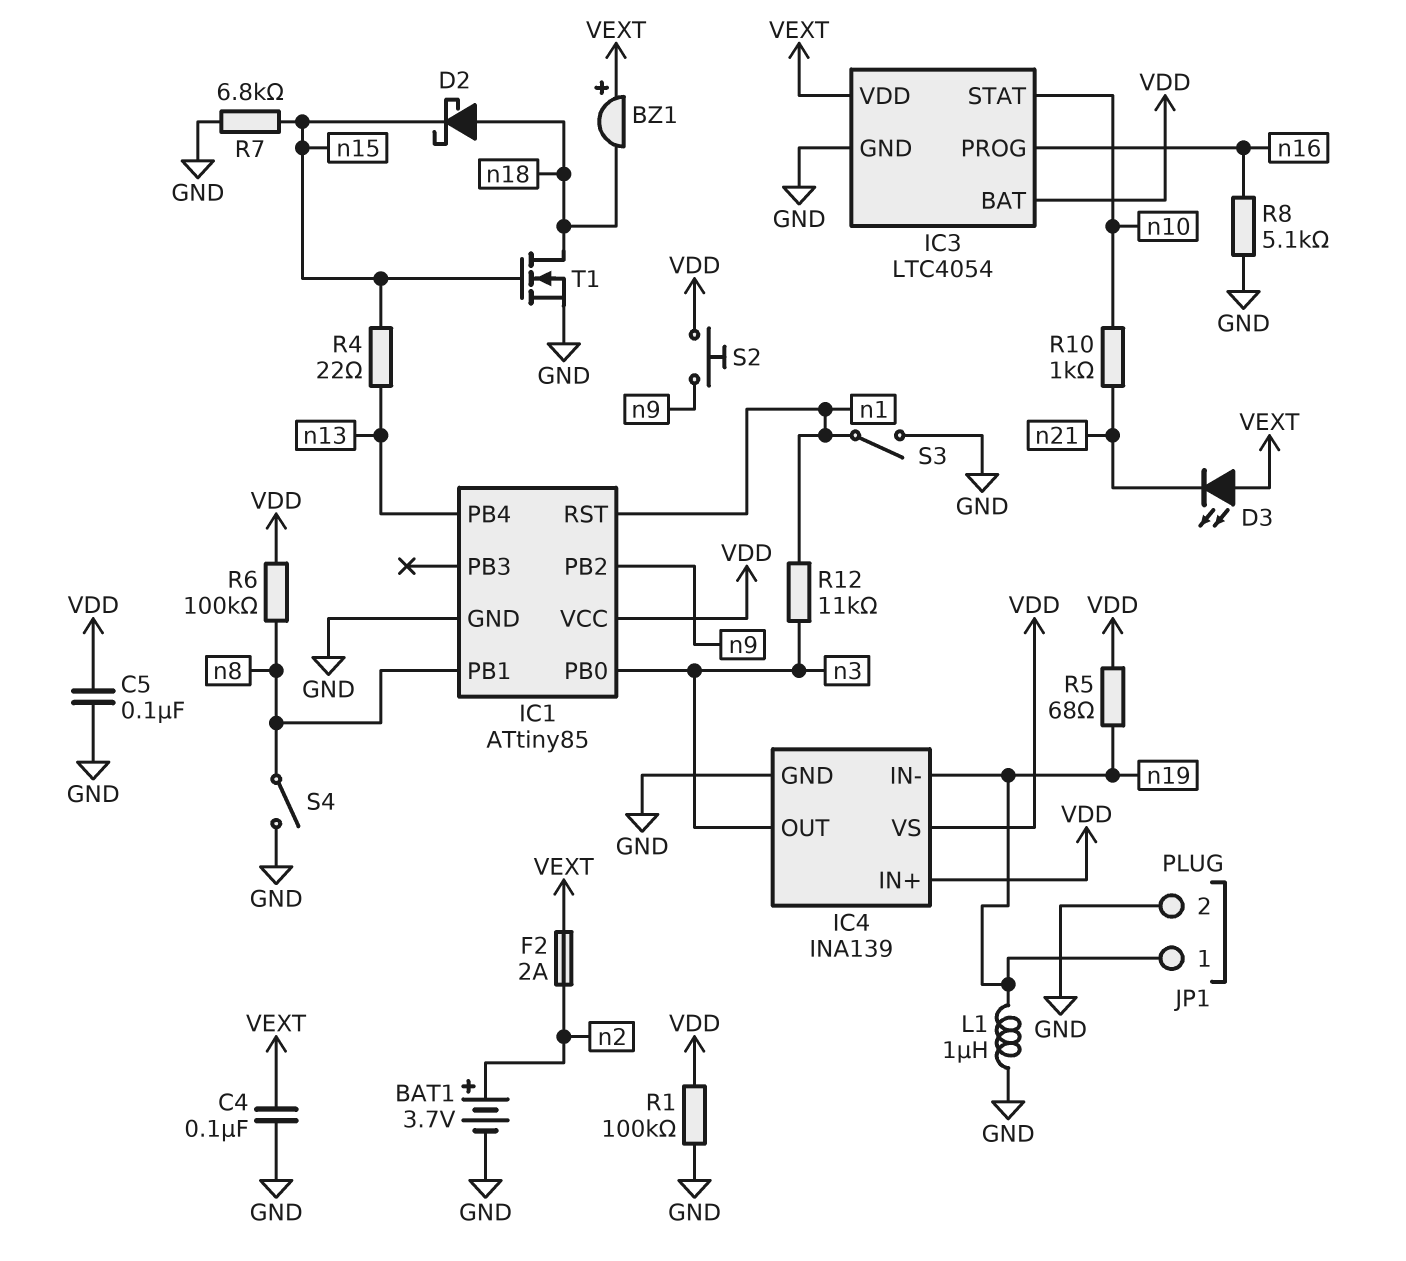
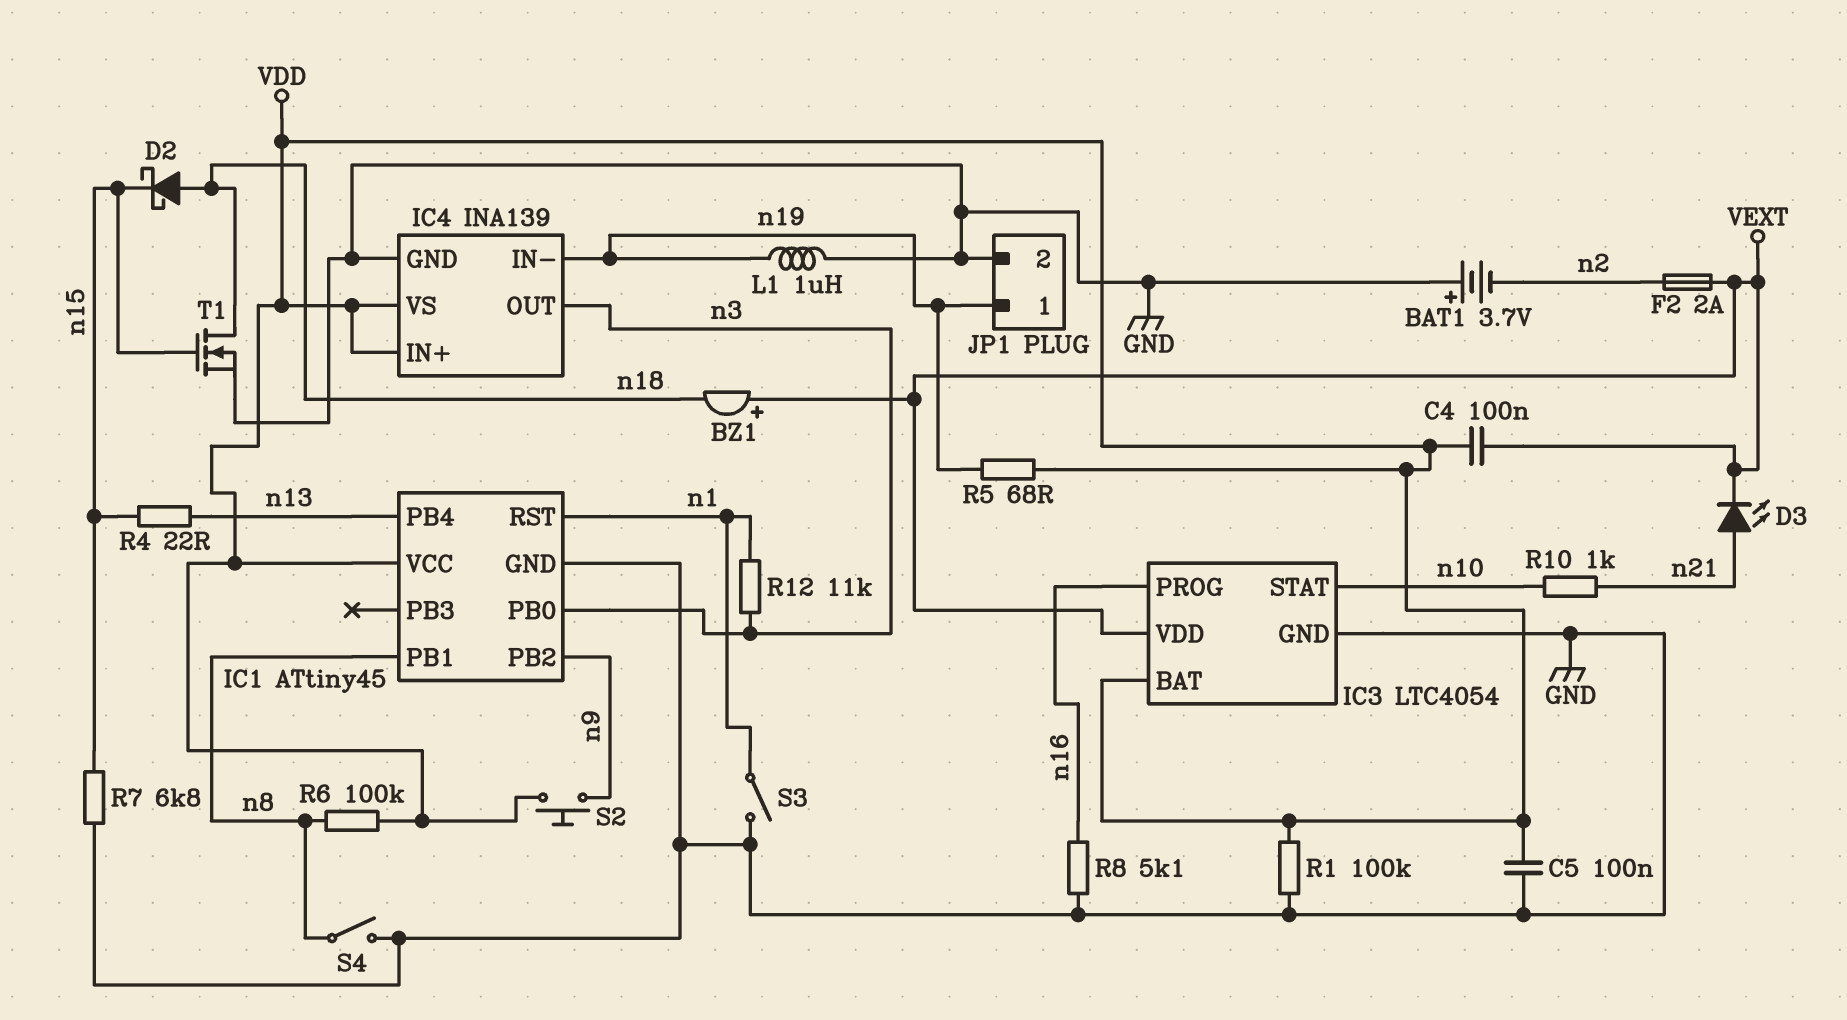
BAT1: 3.7V (plus n2, minus GND) -> 3.7V (plus GND, minus n2)
C4: 100nF (GND, VEXT) -> 100nF (VDD, VEXT)
D3: LED (A VEXT, K n21) -> LED (A n21, K VEXT)
IC1: ATtiny85 -> ATtiny45

